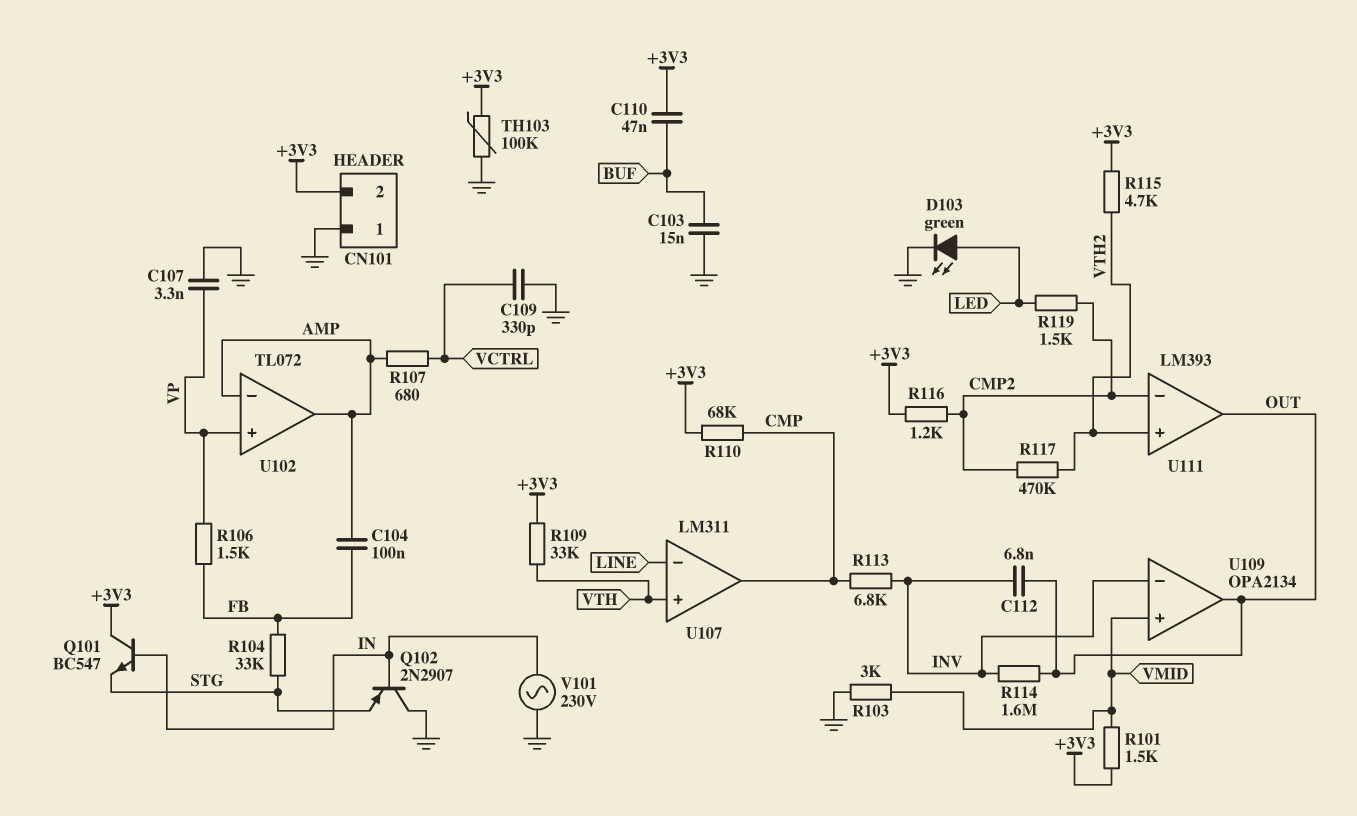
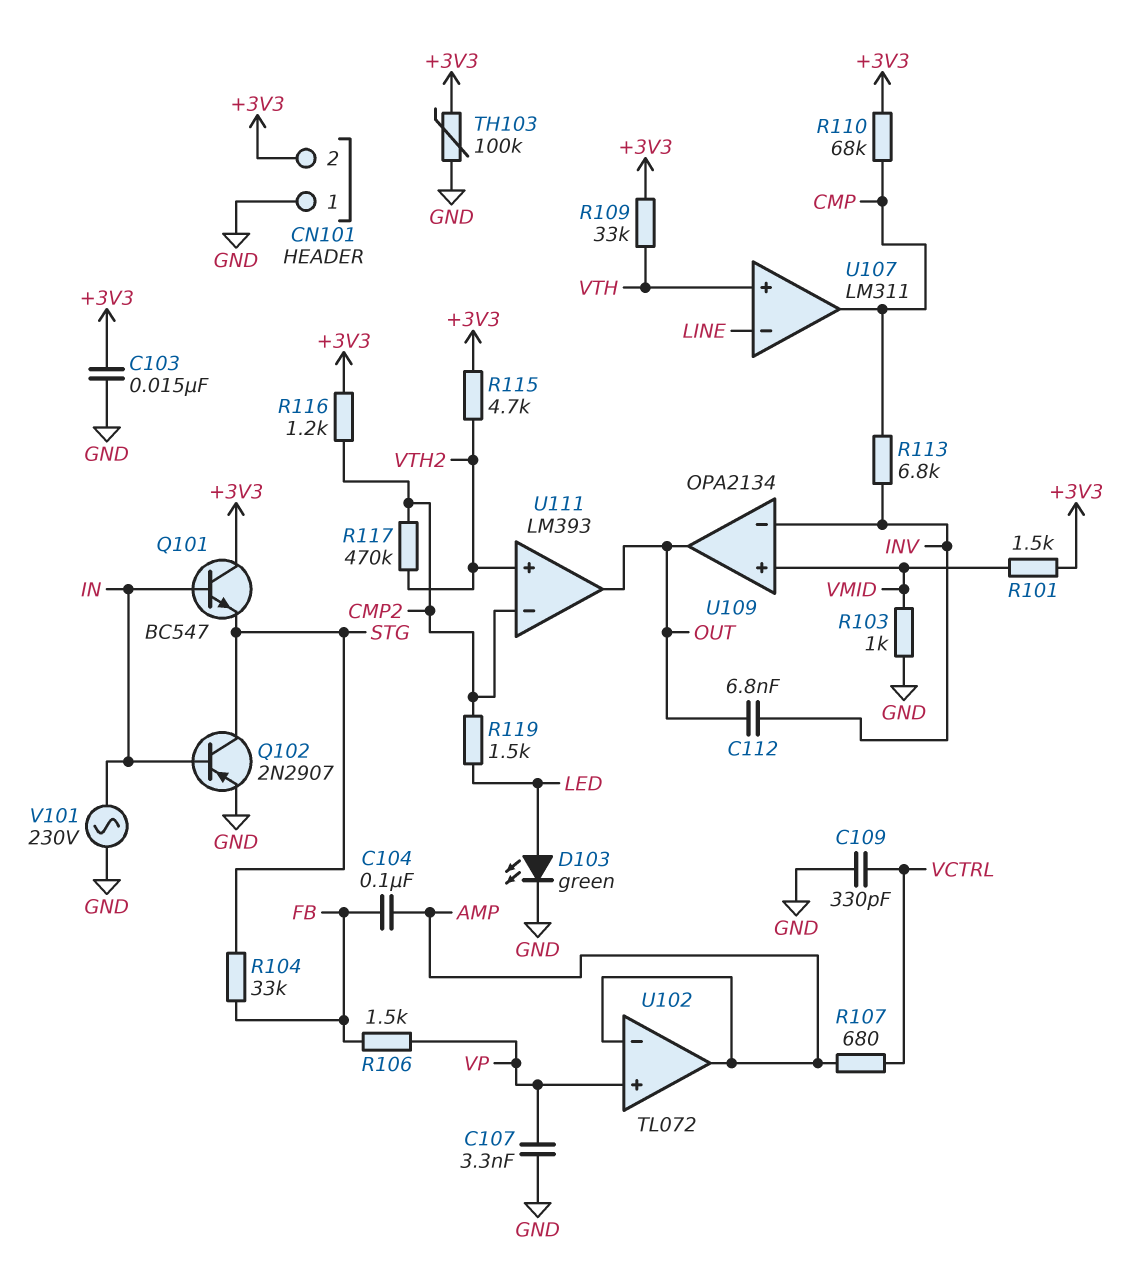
C103: 15nF (BUF, GND) -> 15nF (+3V3, GND)
C110: 47nF (+3V3, BUF) -> none
Q102: PNP 2N2907 (B IN, C GND, E STG) -> PNP 2N2907 (B IN, C STG, E GND)
R103: 3k (GND, VMID) -> 1k (GND, VMID)
R114: 1.6M (INV, OUT) -> none

